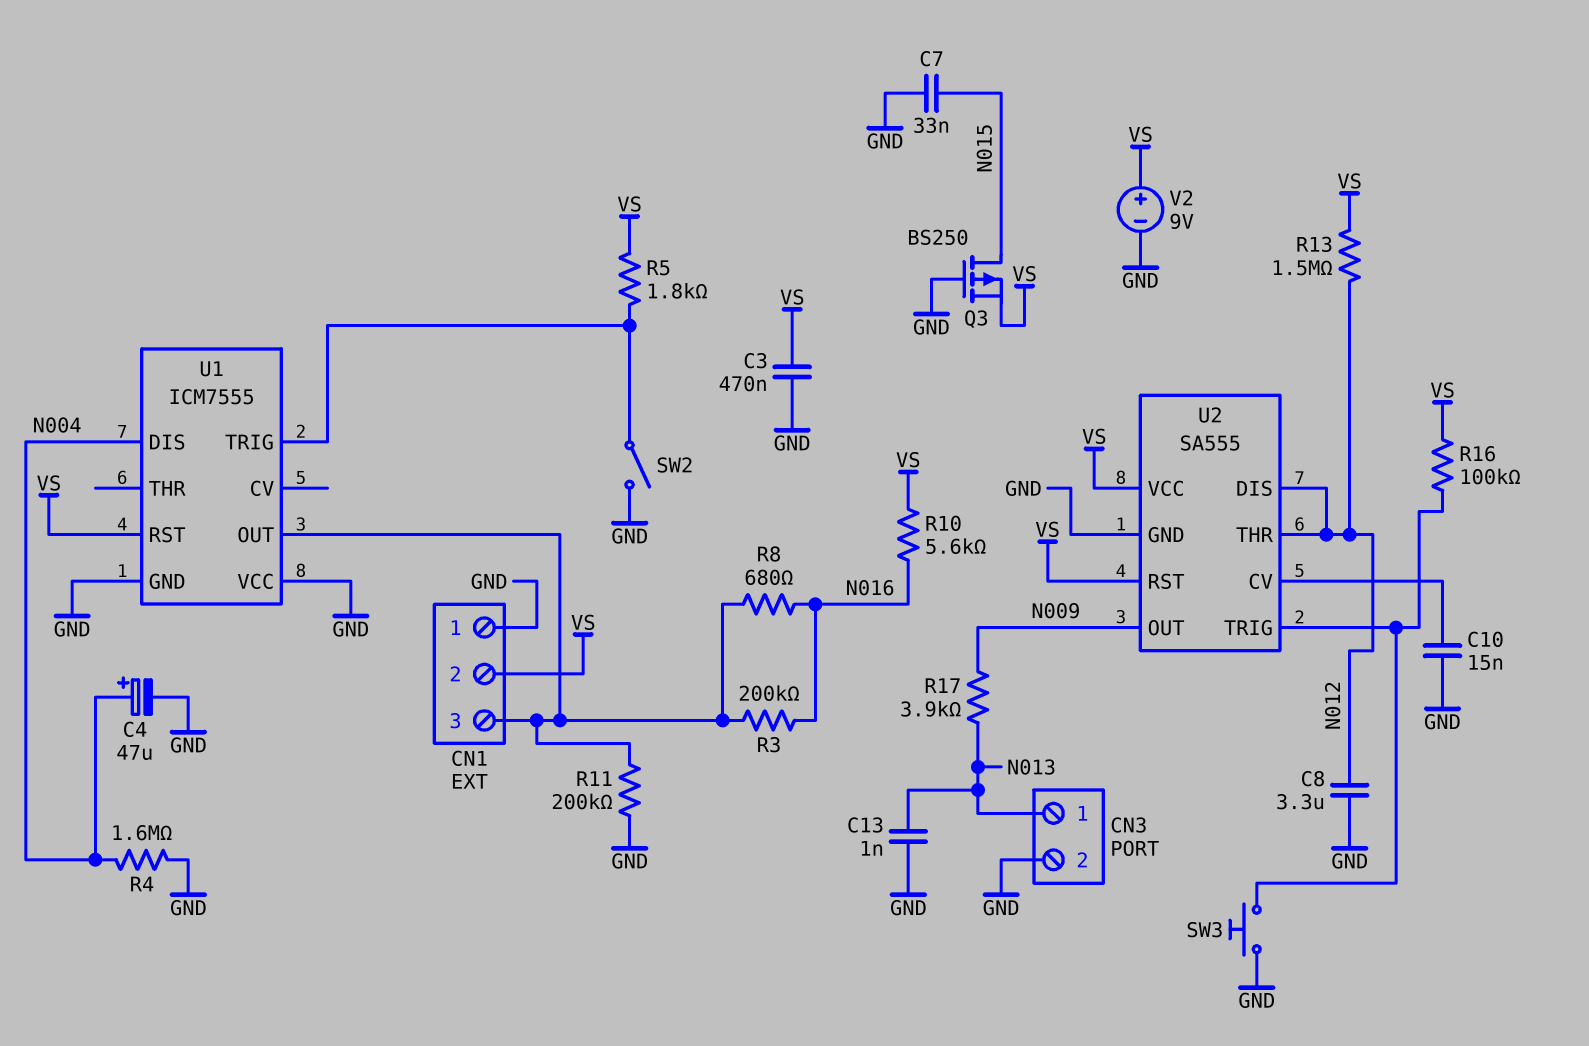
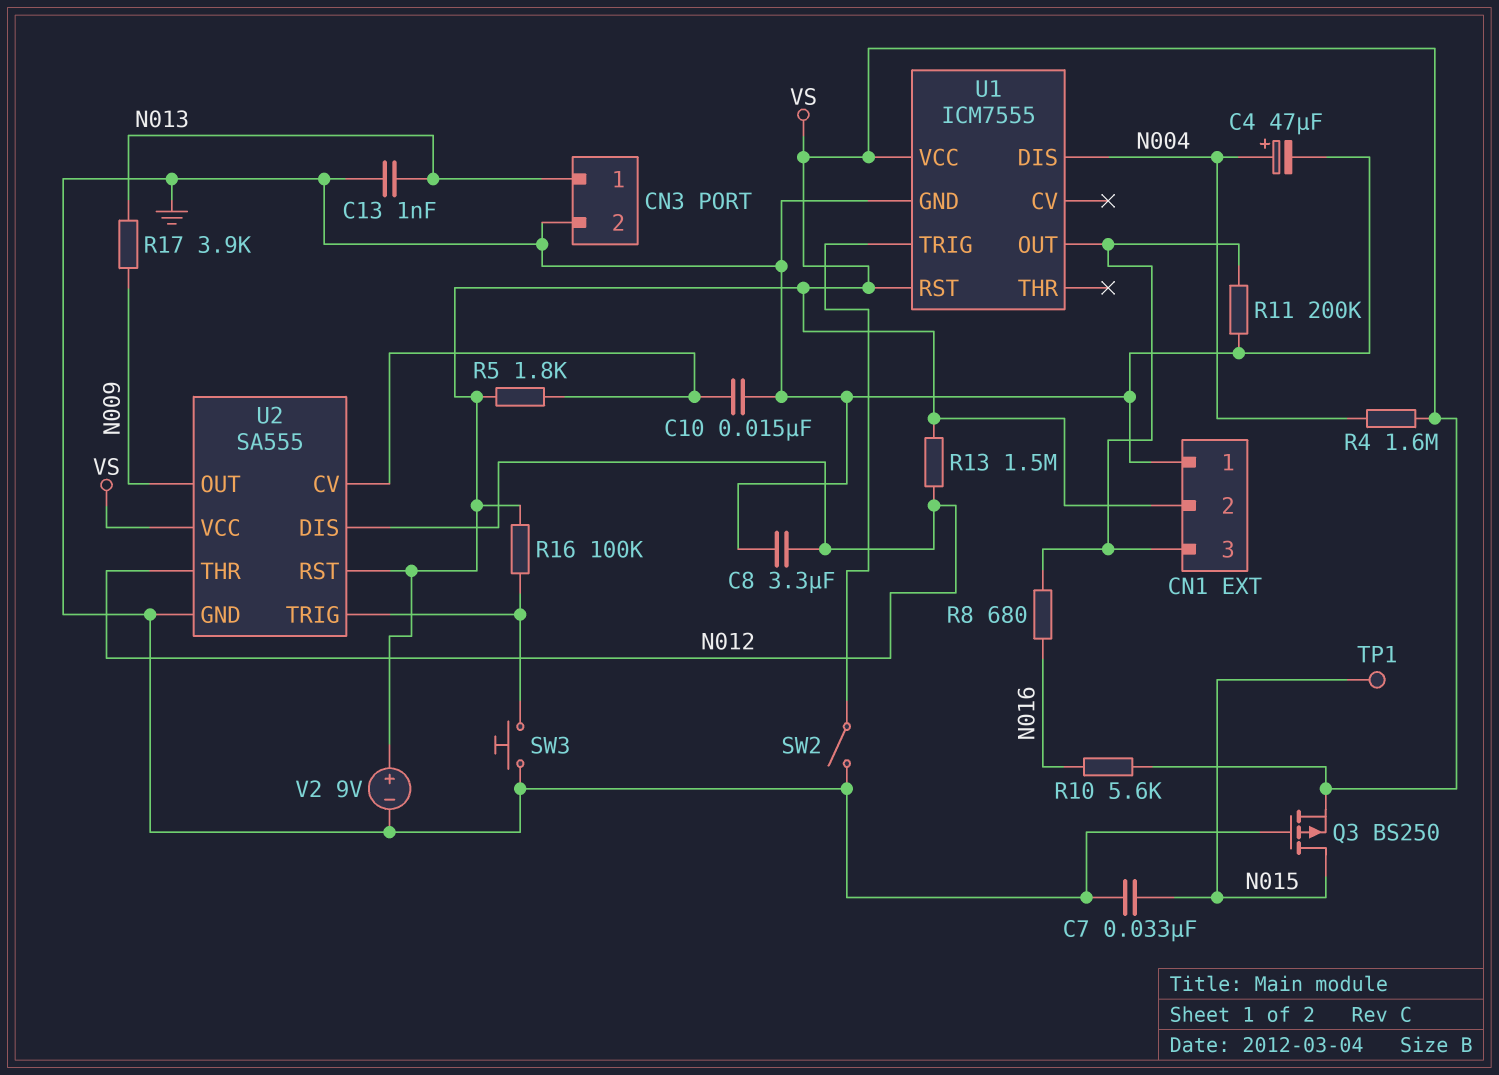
C3: 470nF (GND, VS) -> none
R3: 200k (CN1/3, N016) -> none
R4: 1.6M (GND, N004) -> 1.6M (N004, VS)
R5: 1.8k (U1/TRIG, VS) -> 1.8k (U2/CV, VS)
TP1: none -> test point (N015)
U1 pin VCC: GND -> VS

